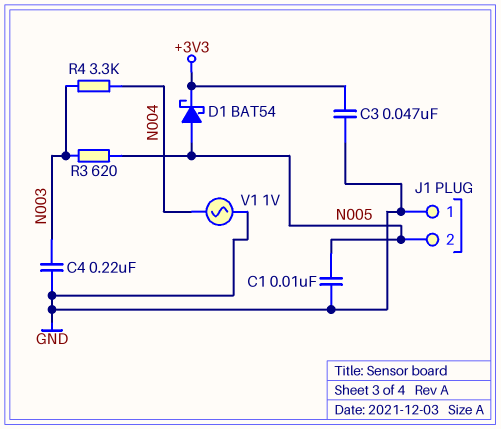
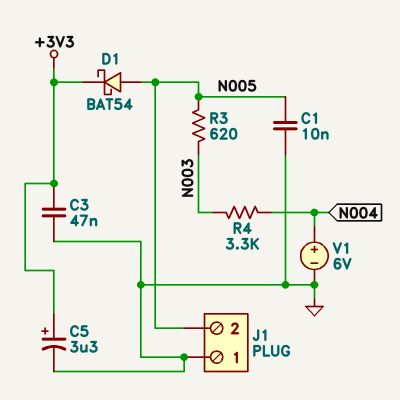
C4: 220nF (GND, N003) -> none
C5: none -> 3.3uF (plus +3V3, minus GND)
V1: AC 1V (GND, N004) -> 6V (plus N004, minus GND)

